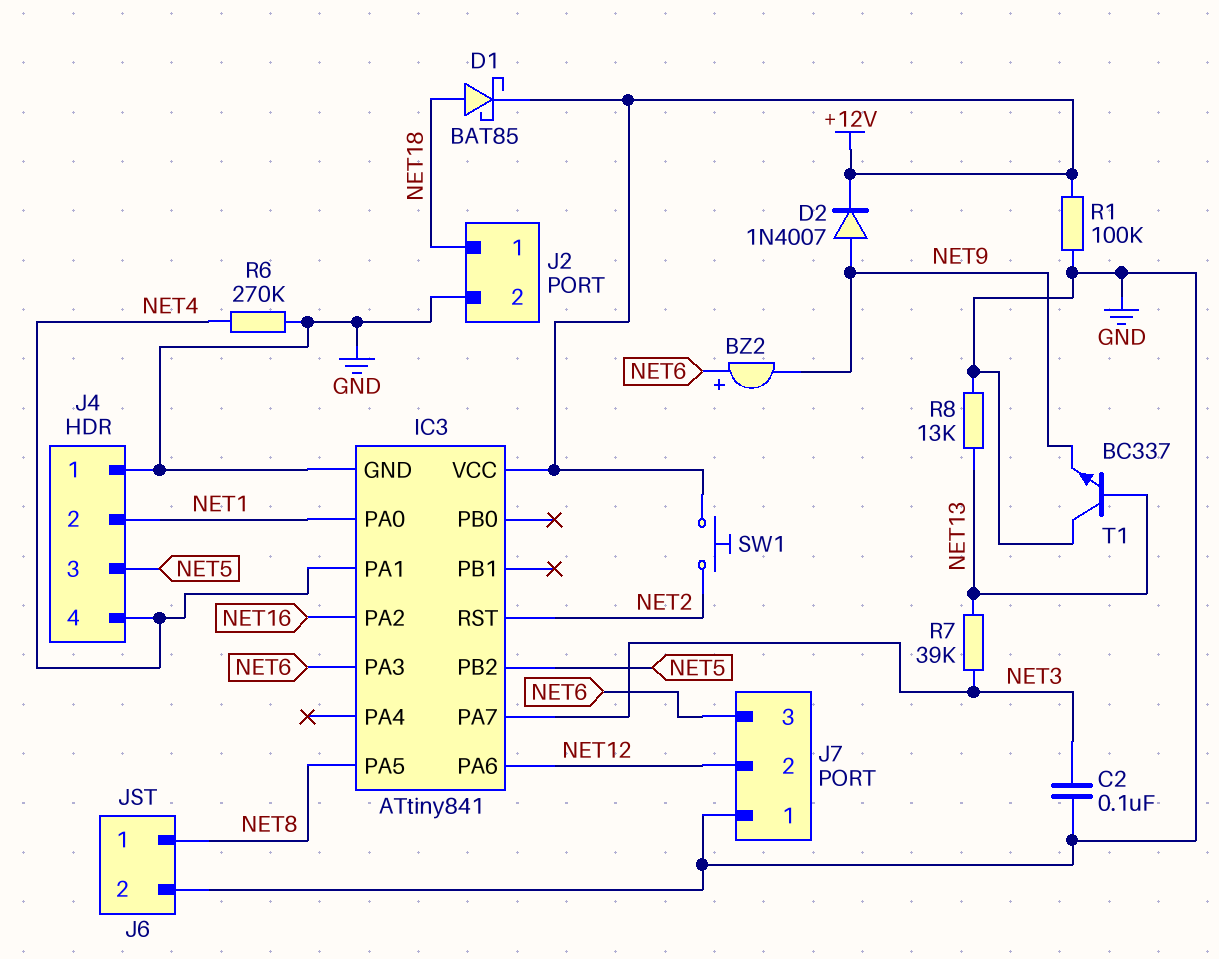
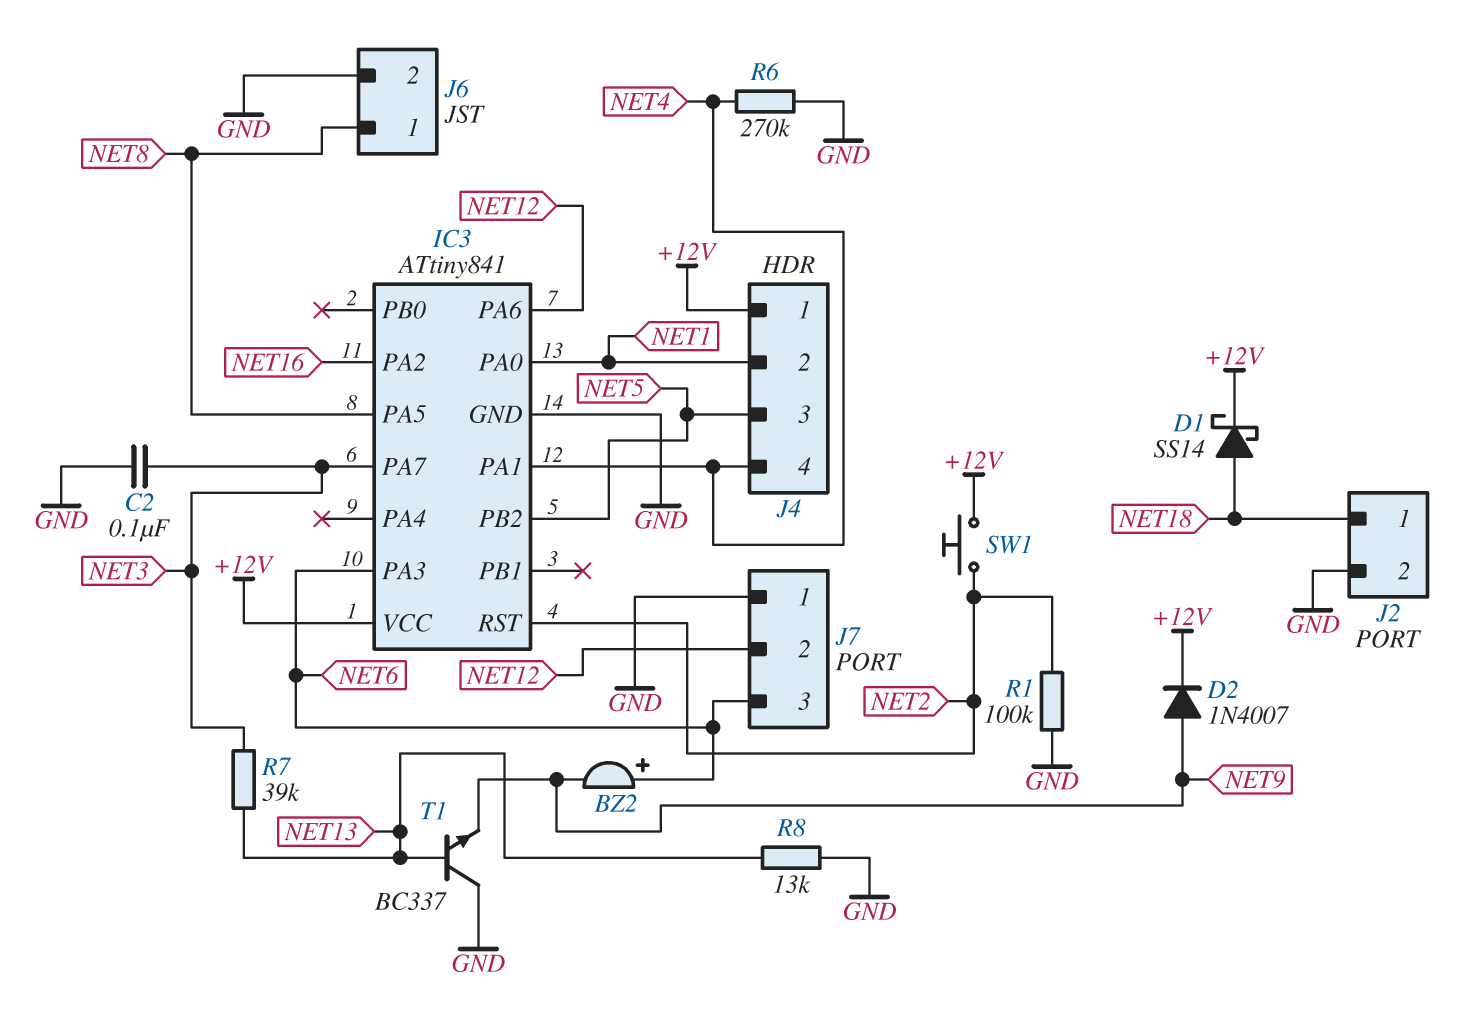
D1: schottky BAT85 (A NET18, K +12V) -> schottky SS14 (A NET18, K +12V)
J4 pin 1: GND -> +12V
R1: 100k (+12V, GND) -> 100k (GND, NET2)

